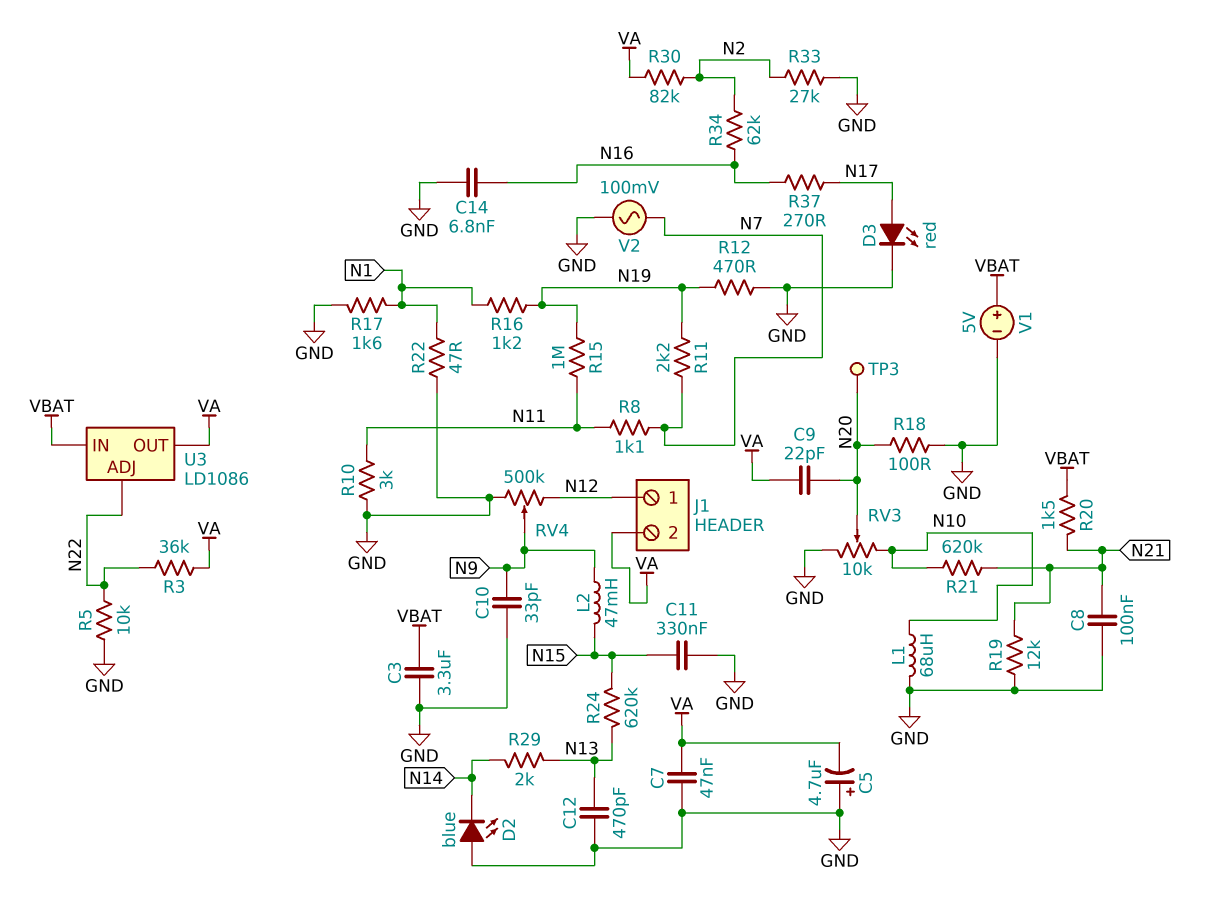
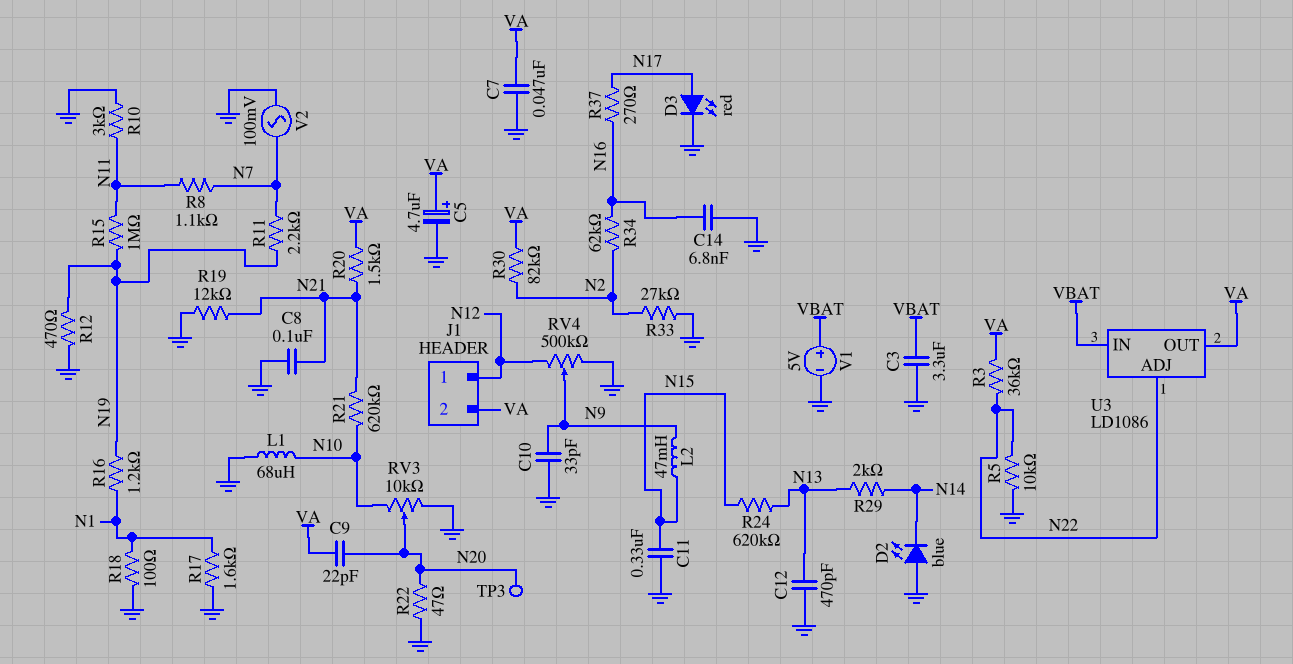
C5: 4.7uF (plus GND, minus VA) -> 4.7uF (plus VA, minus GND)
R18: 100 (GND, N20) -> 100 (GND, N1)
R20: 1.5k (N21, VBAT) -> 1.5k (N21, VA)
R22: 47 (GND, N1) -> 47 (GND, N20)

